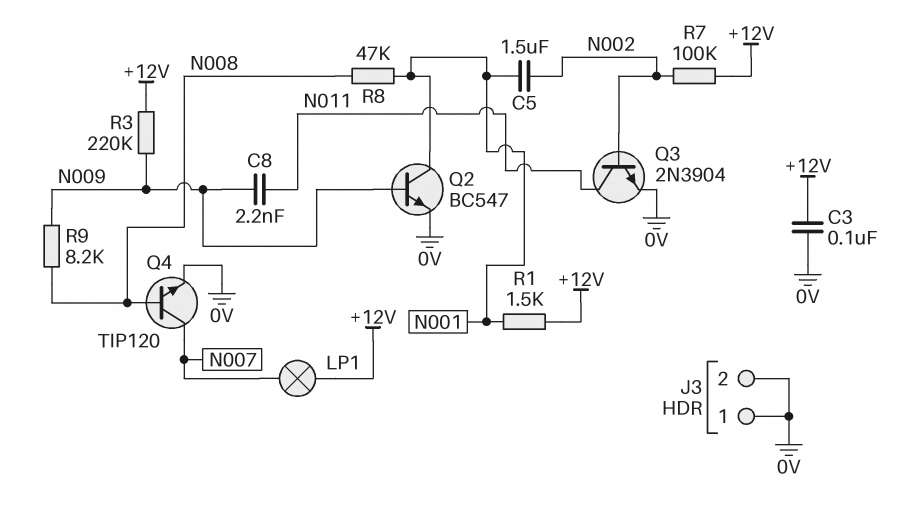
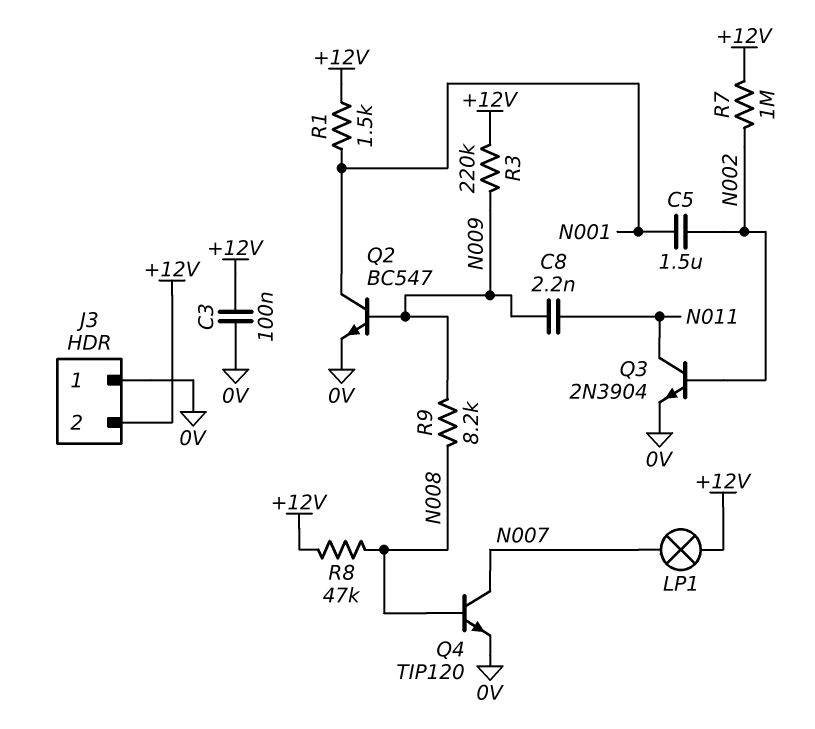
J3 pin 2: 0V -> +12V
R7: 100k (+12V, N002) -> 1M (+12V, N002)
R8: 47k (N001, N008) -> 47k (+12V, N008)

